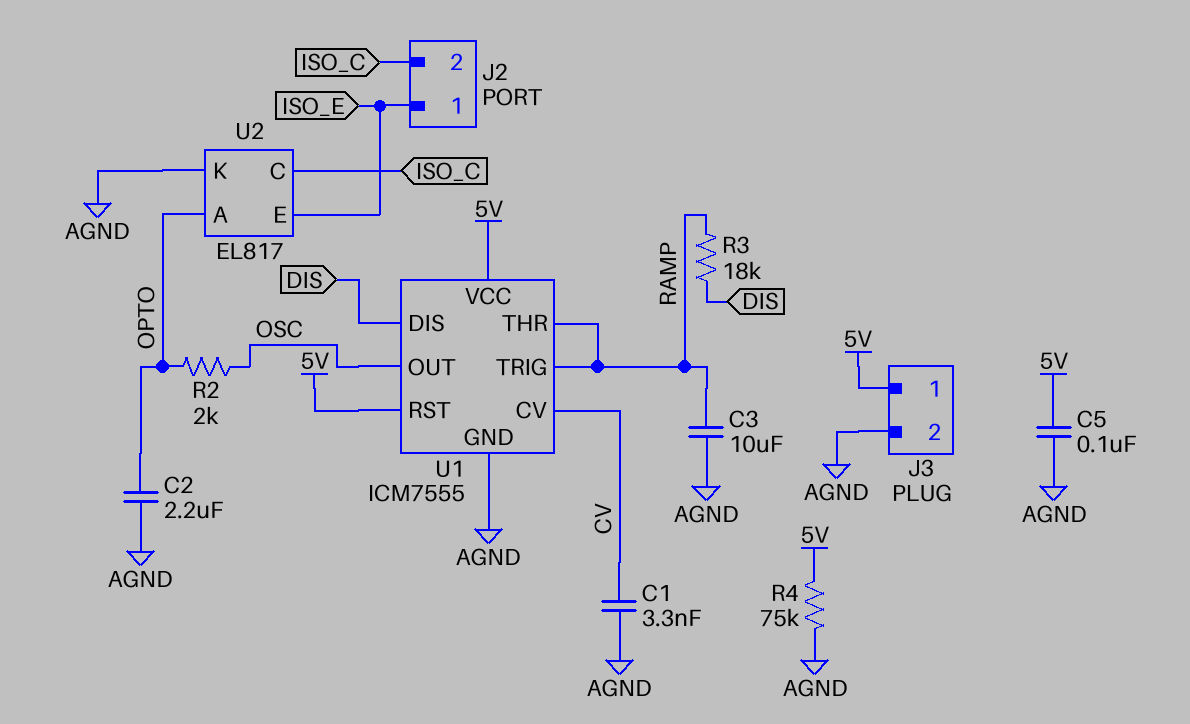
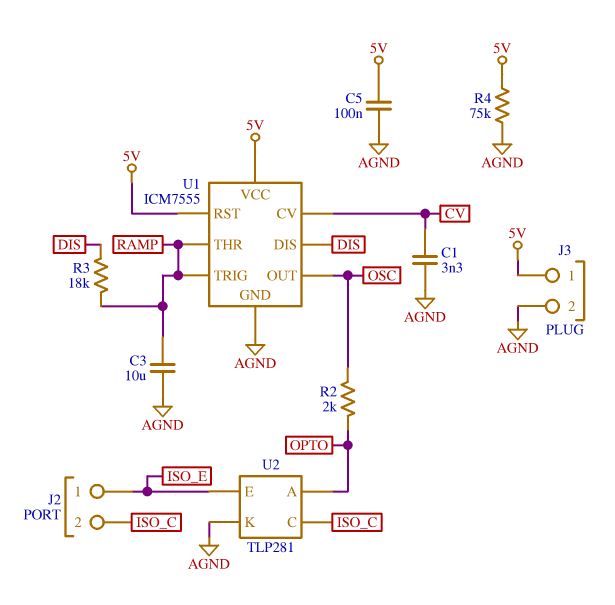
C2: 2.2uF (AGND, OPTO) -> none
U2: EL817 -> TLP281

